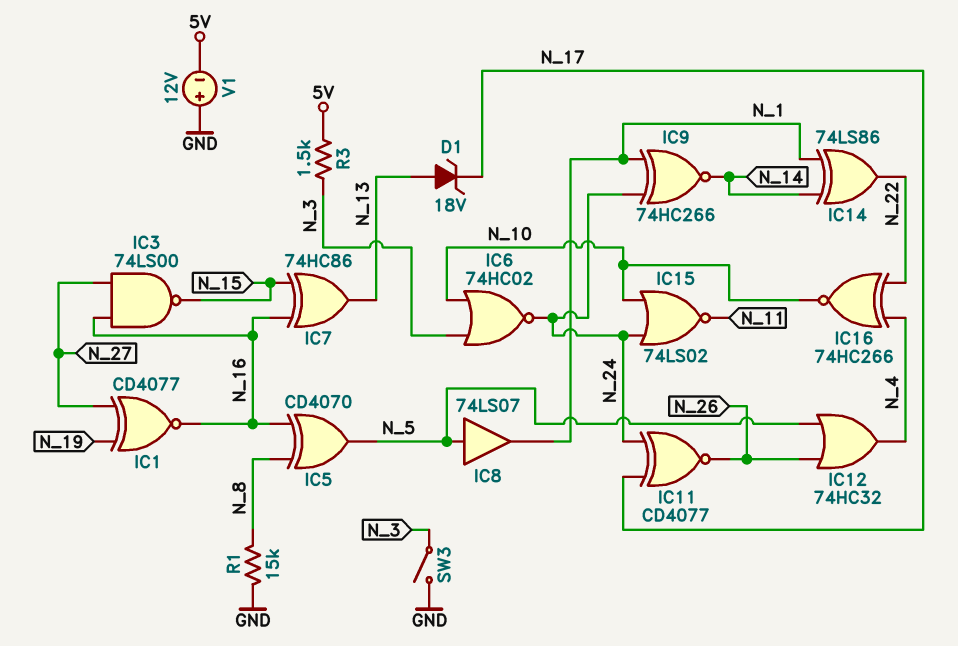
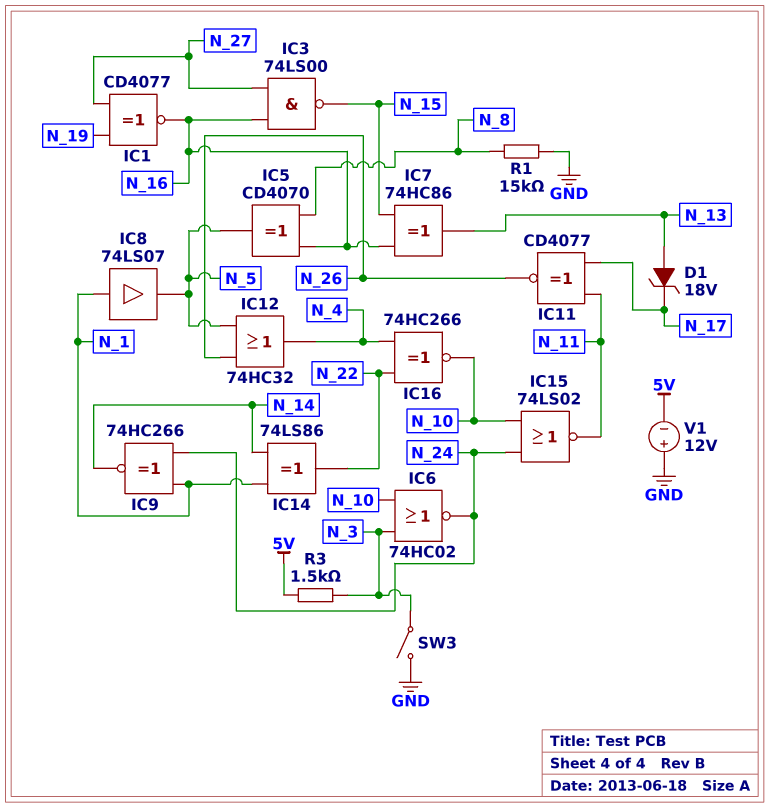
IC8: buffer 74LS07 (in N_5, out N_1) -> buffer 74LS07 (in N_1, out N_5)
IC11: XNOR CD4077 (in N_17, in N_24, out N_26) -> XNOR CD4077 (in N_11, in N_17, out N_26)

